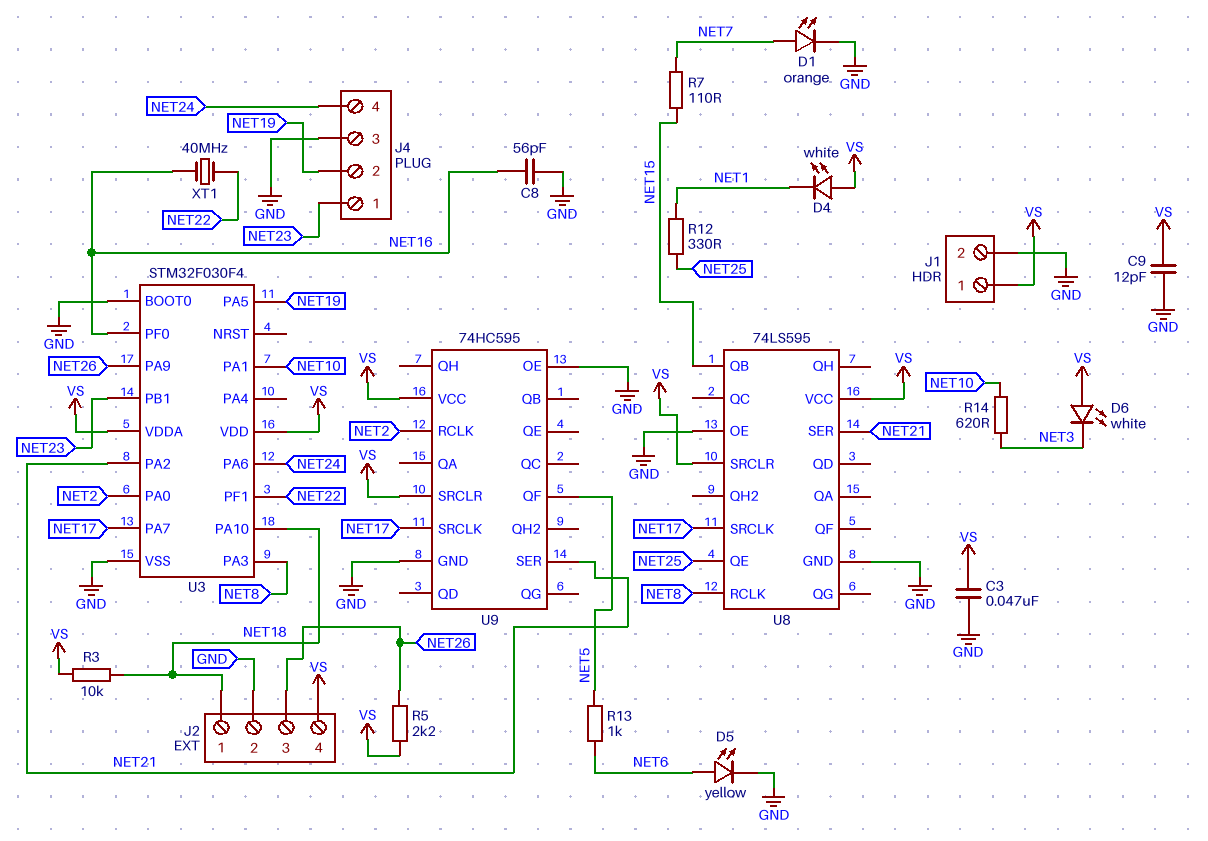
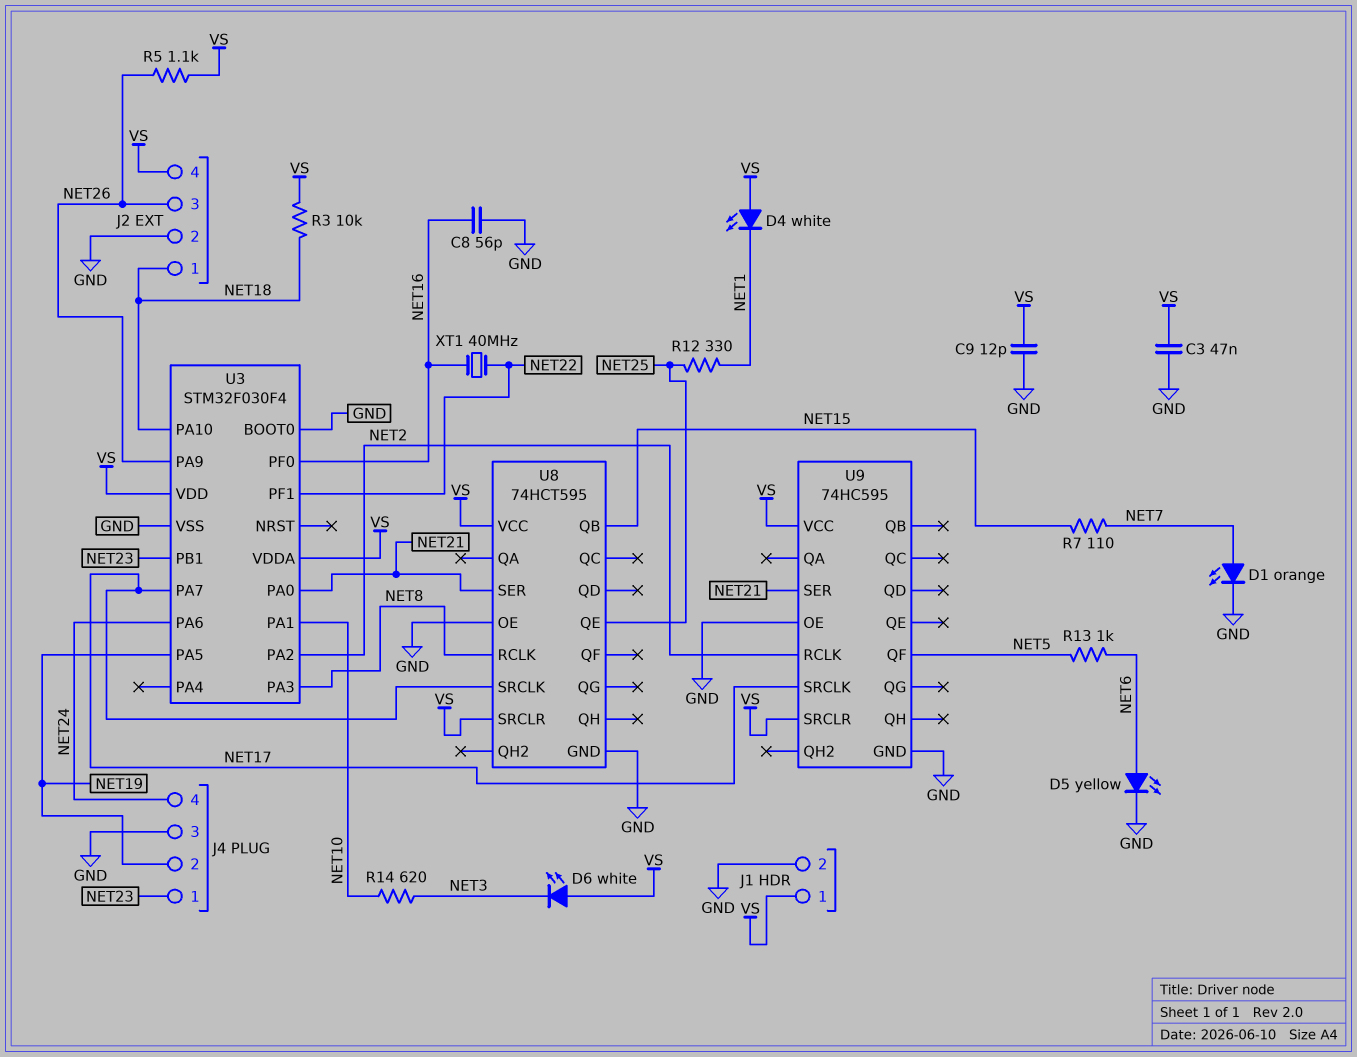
R5: 2.2k (NET26, VS) -> 1.1k (NET26, VS)
U3 pin PA0: NET2 -> NET21
U3 pin PA2: NET21 -> NET2
U8: 74LS595 -> 74HCT595

